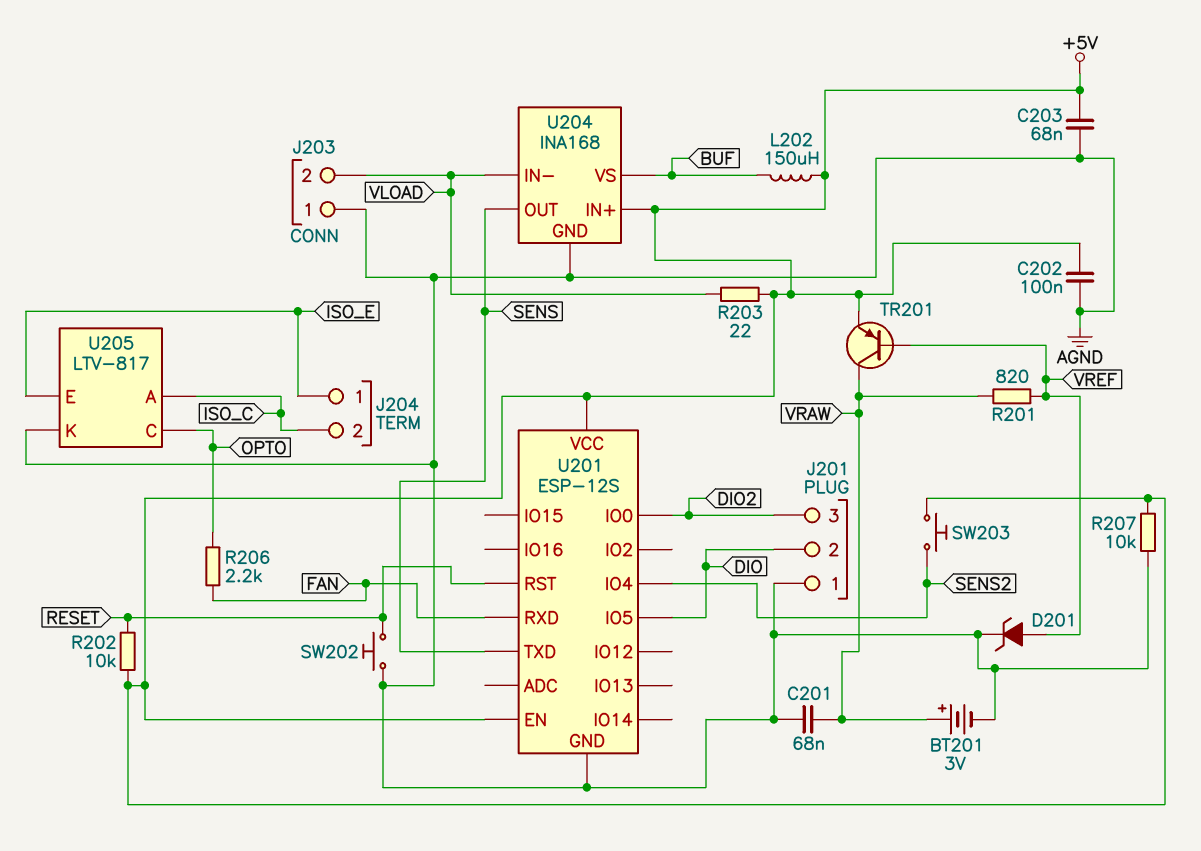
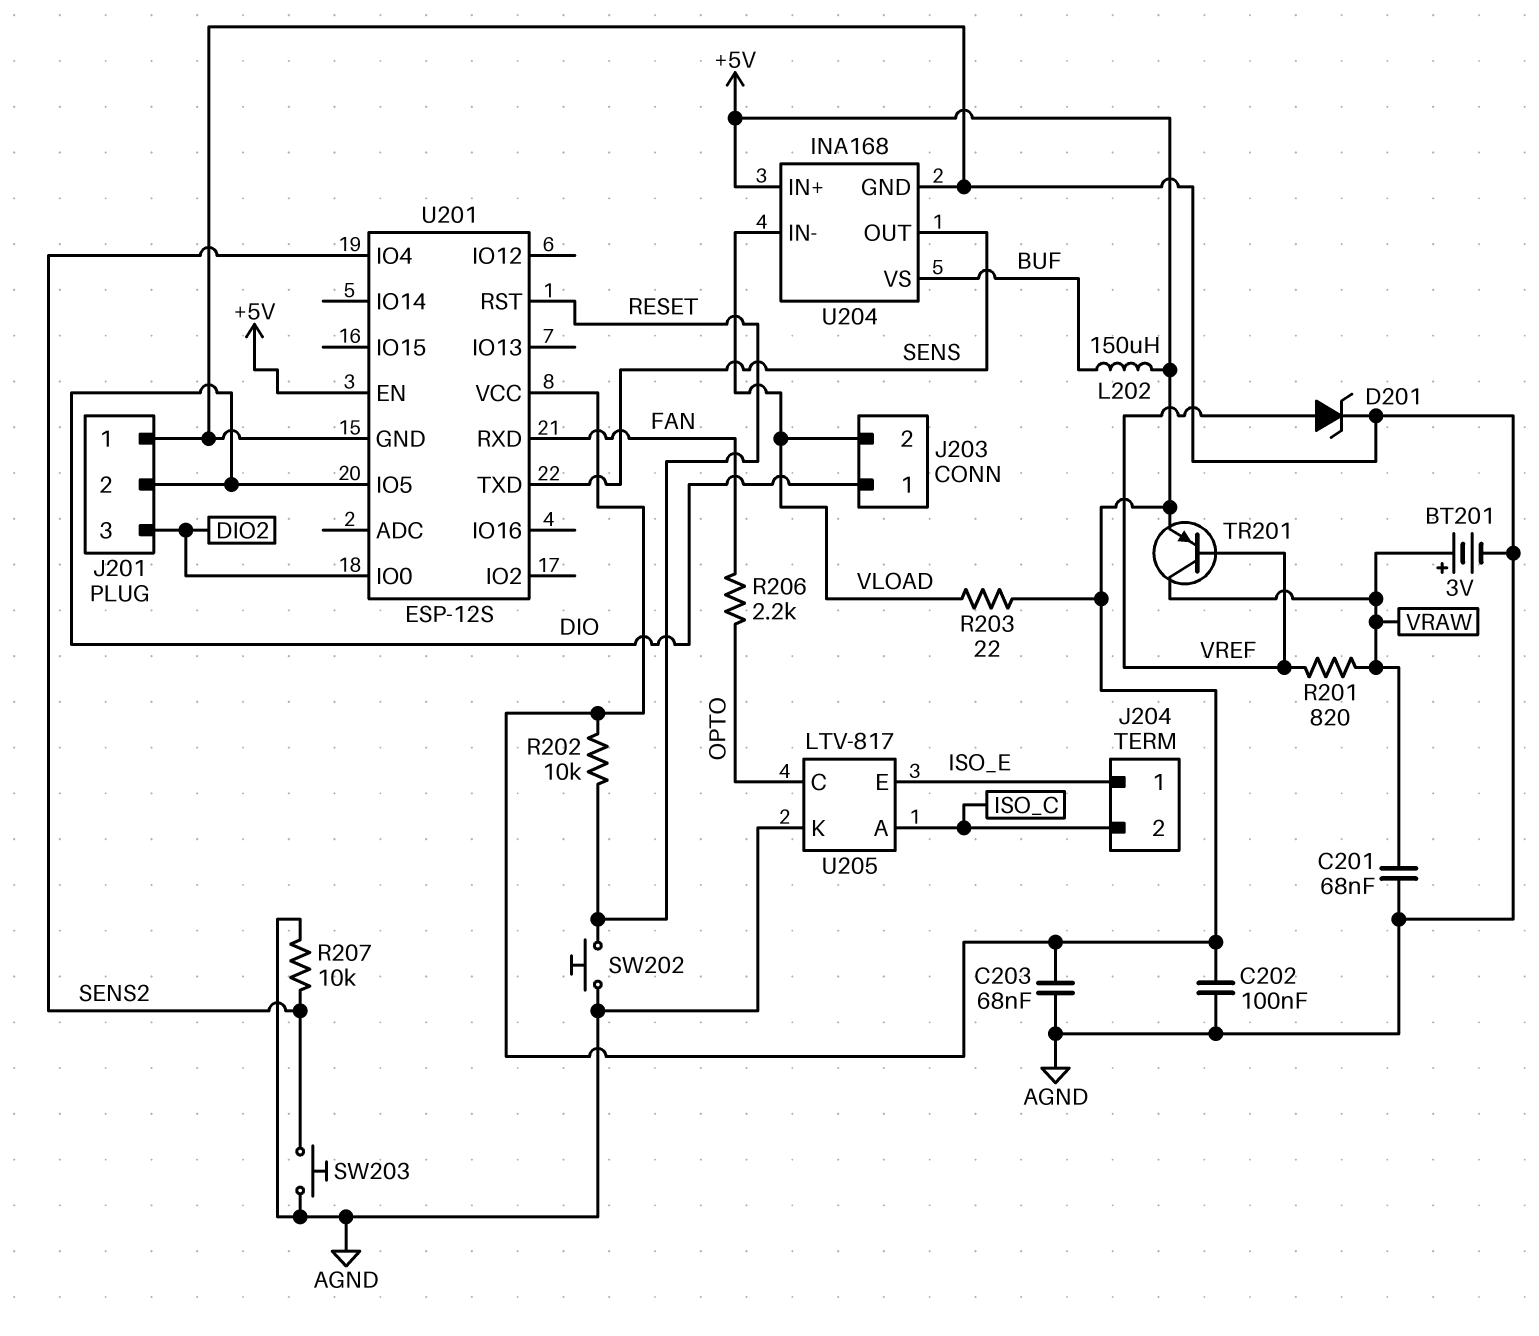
J203 pin 1: AGND -> DIO
R207: 10k (+5V, AGND) -> 10k (AGND, SENS2)
SW203: button (+5V, SENS2) -> button (AGND, SENS2)

